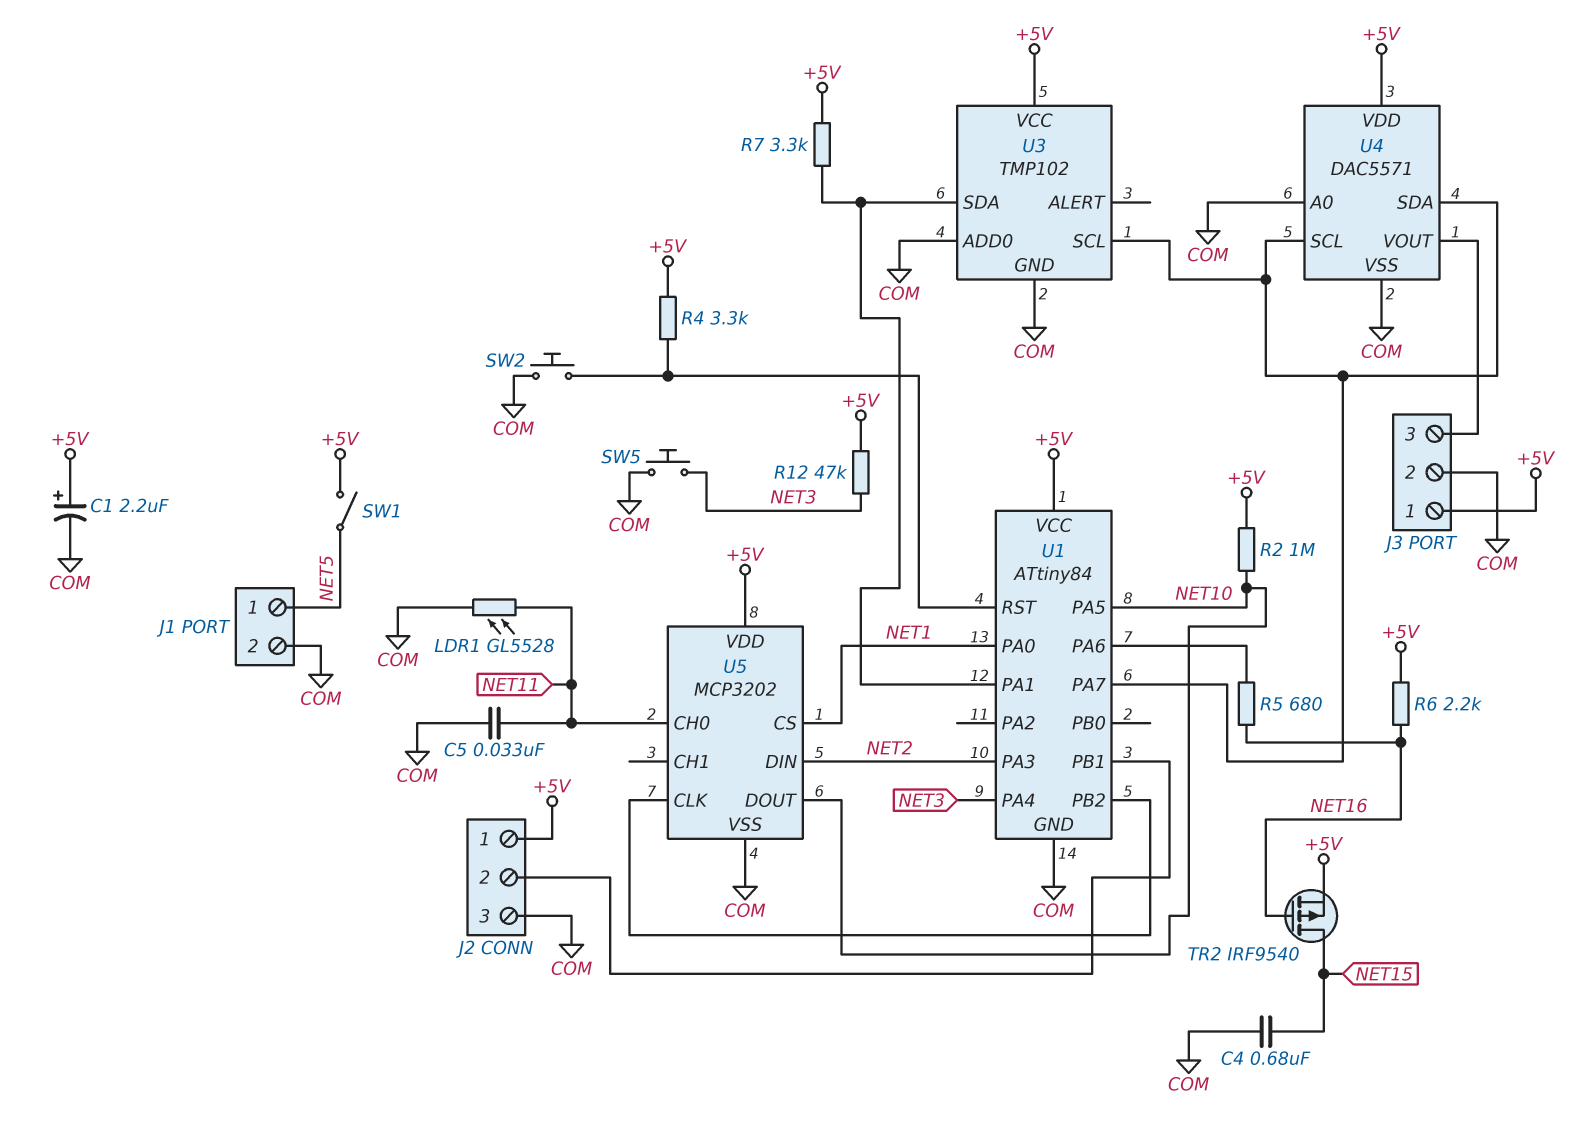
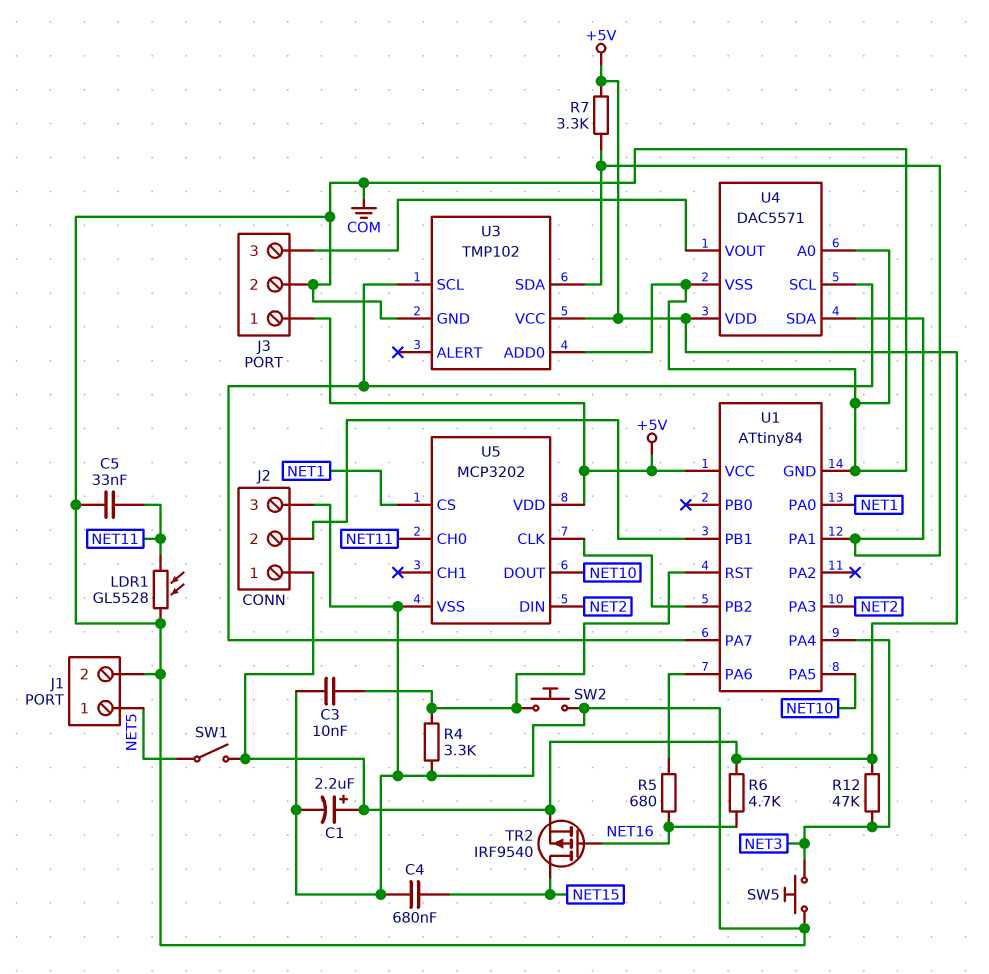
C3: none -> 10nF (COM, U1/RST)
R2: 1M (+5V, NET10) -> none
R4: 3.3k (+5V, U1/RST) -> 3.3k (COM, U1/RST)
R6: 2.2k (+5V, NET16) -> 4.7k (+5V, NET16)
U4 pin SDA: U1/PA7 -> U1/PA1

